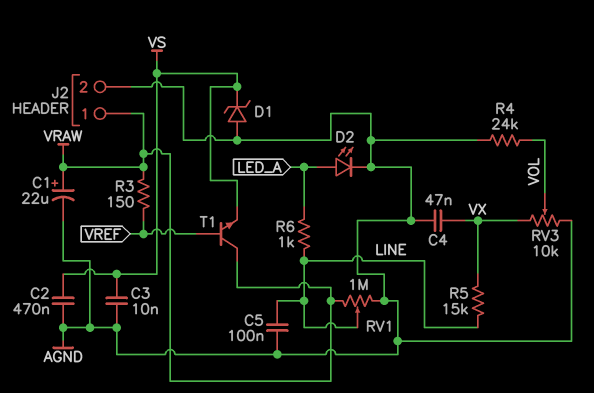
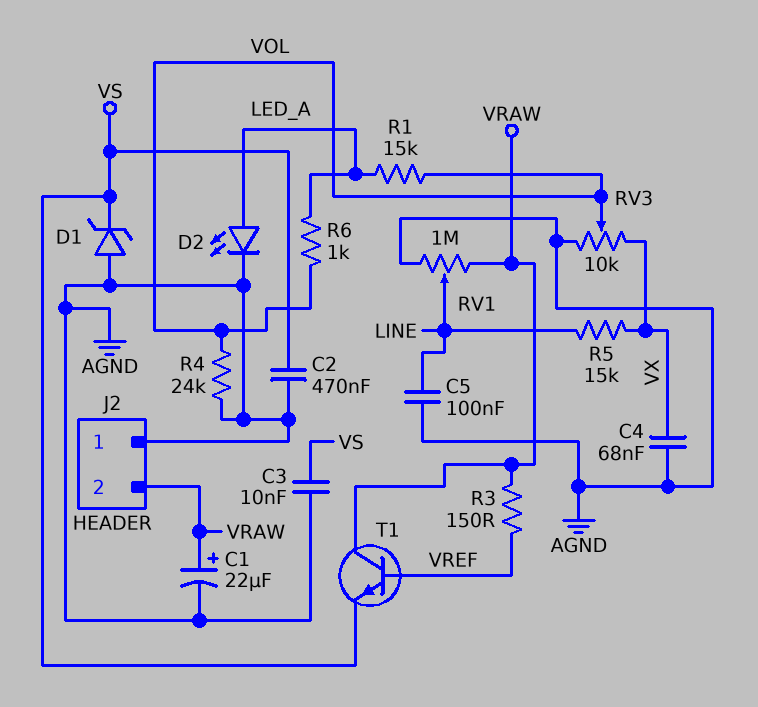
C4: 47nF (AGND, VX) -> 68nF (AGND, VX)
J2 pin 1: VRAW -> AGND
J2 pin 2: AGND -> VRAW
R1: none -> 15k (LED_A, VOL)
R6: 1k (LED_A, LINE) -> 1k (LED_A, VOL)

